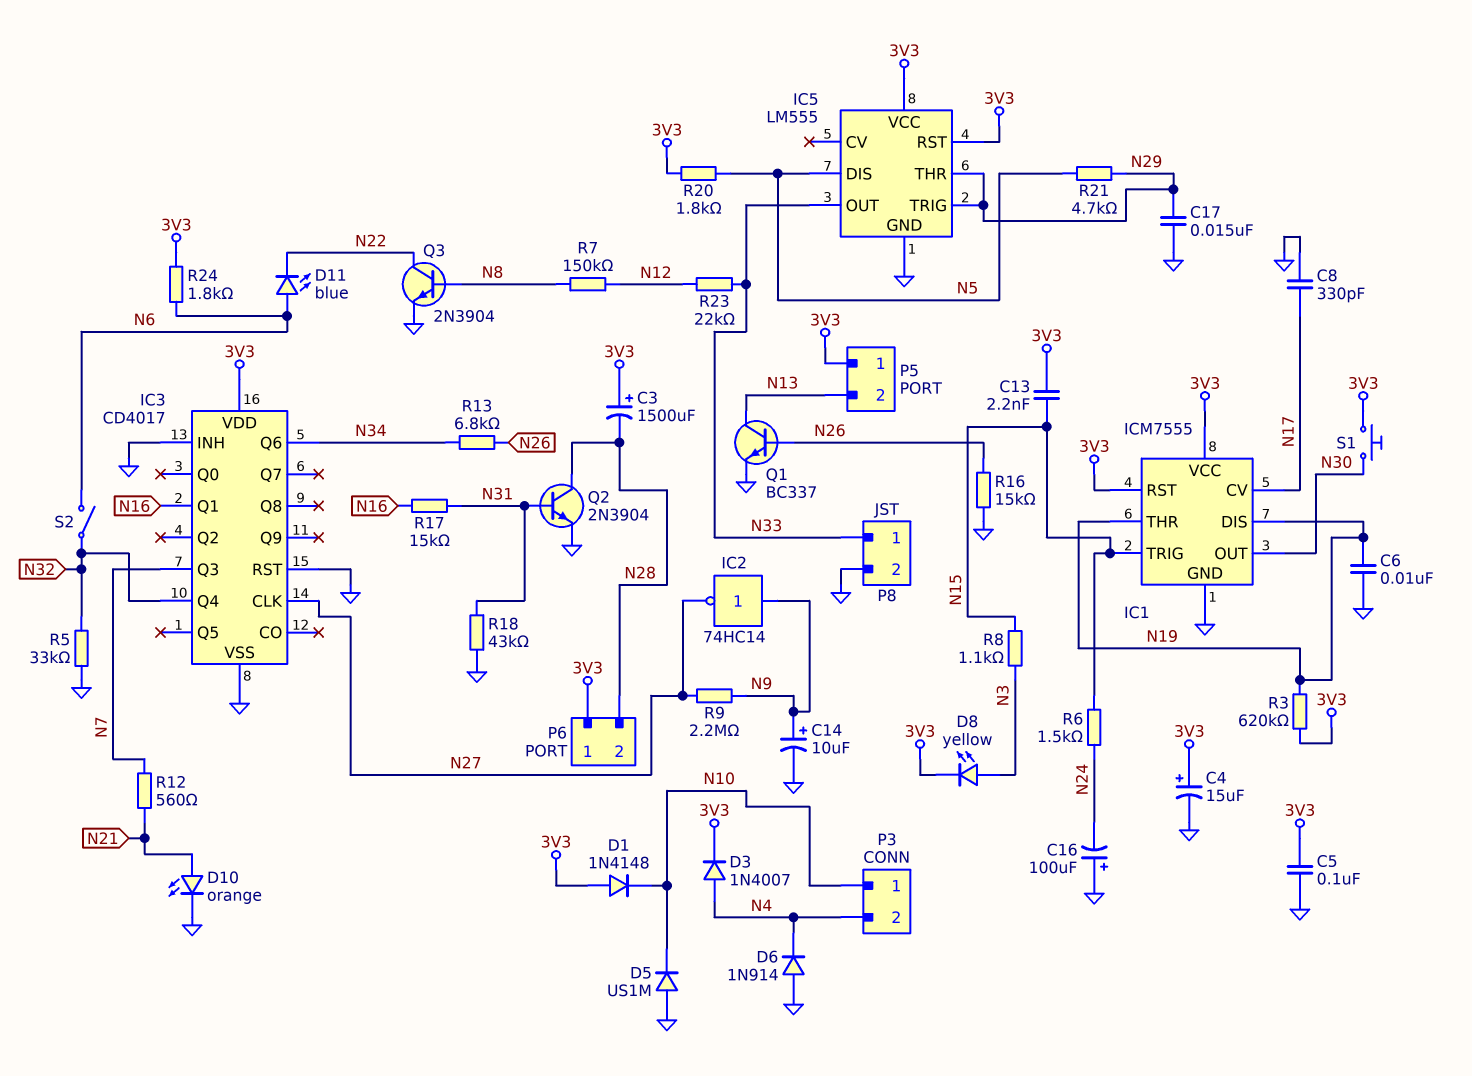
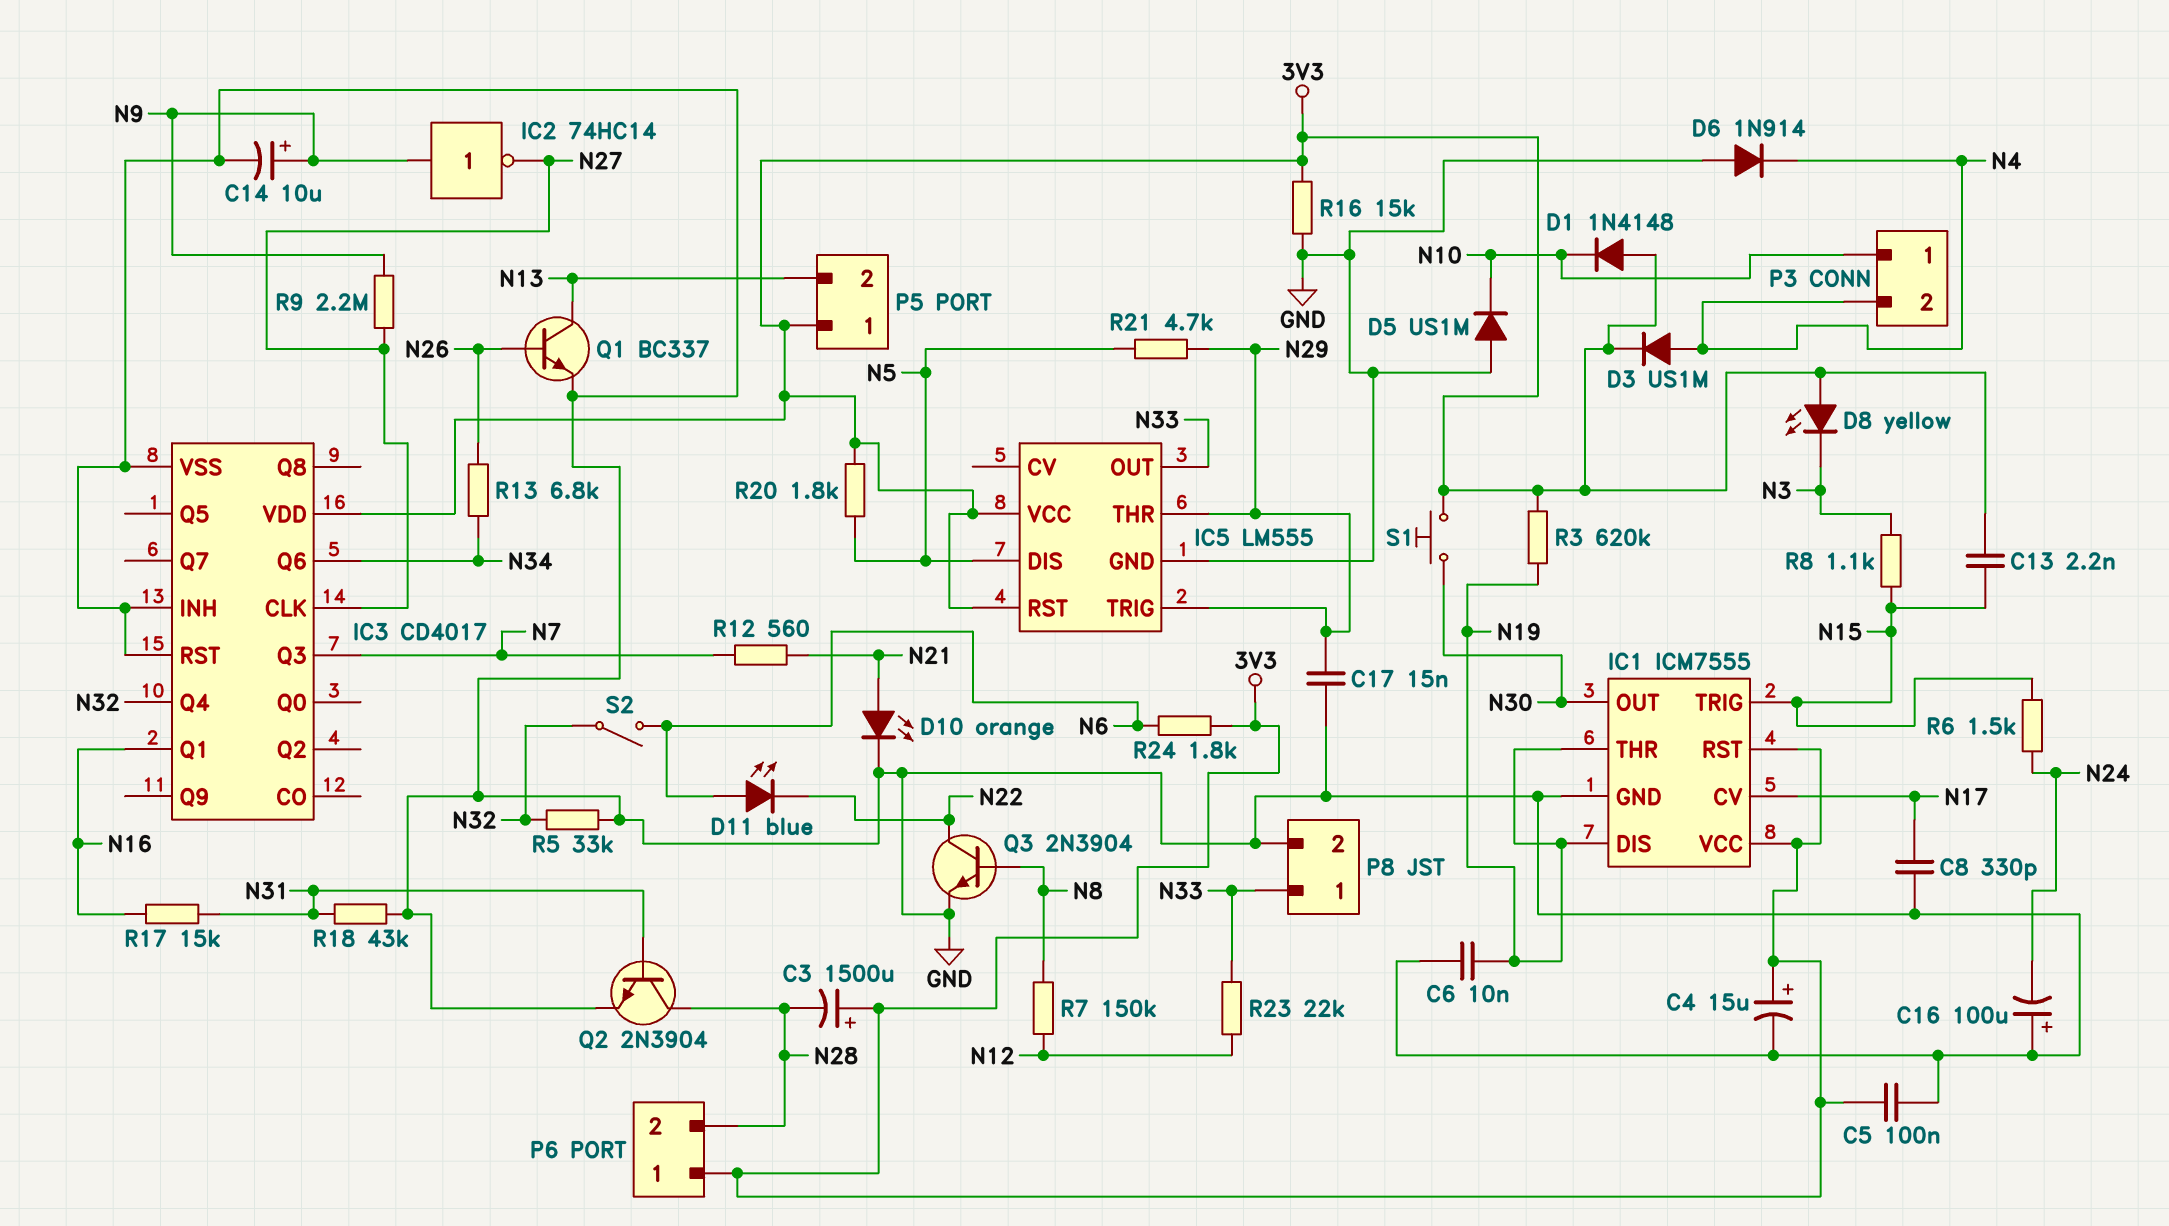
D3: diode 1N4007 (A N4, K 3V3) -> diode US1M (A N4, K 3V3)
D8: LED yellow (A N3, K 3V3) -> LED yellow (A 3V3, K N3)
R16: 15k (GND, N26) -> 15k (3V3, GND)

